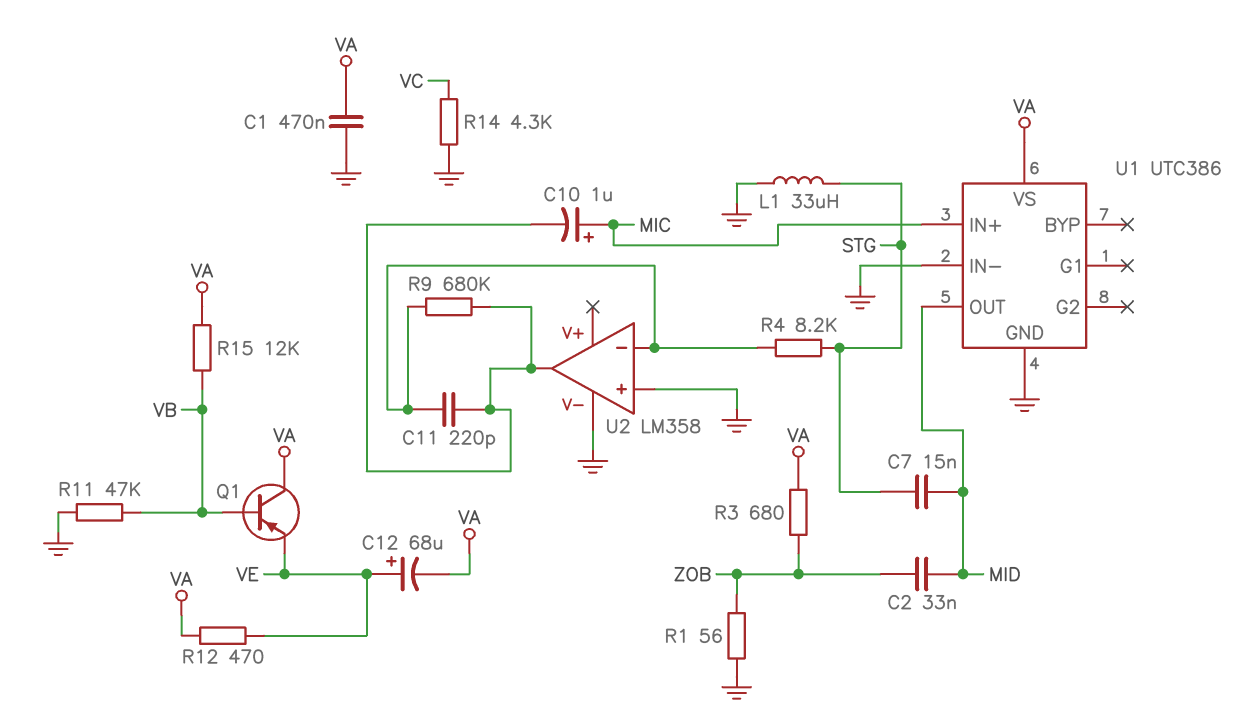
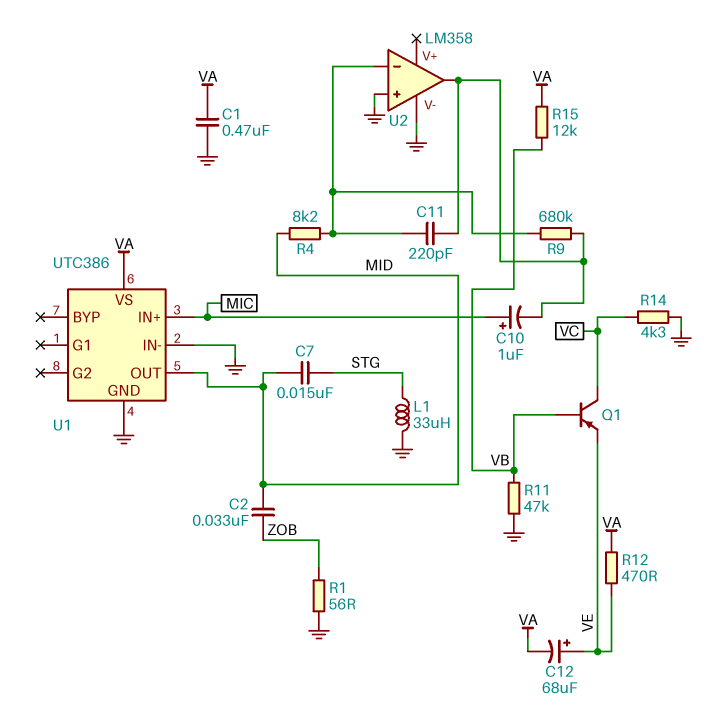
Q1: PNP (B VB, C VA, E VE) -> PNP (B VB, C VC, E VE)
R3: 680 (VA, ZOB) -> none
R4: 8.2k (STG, U2/in-) -> 8.2k (MID, U2/in-)

